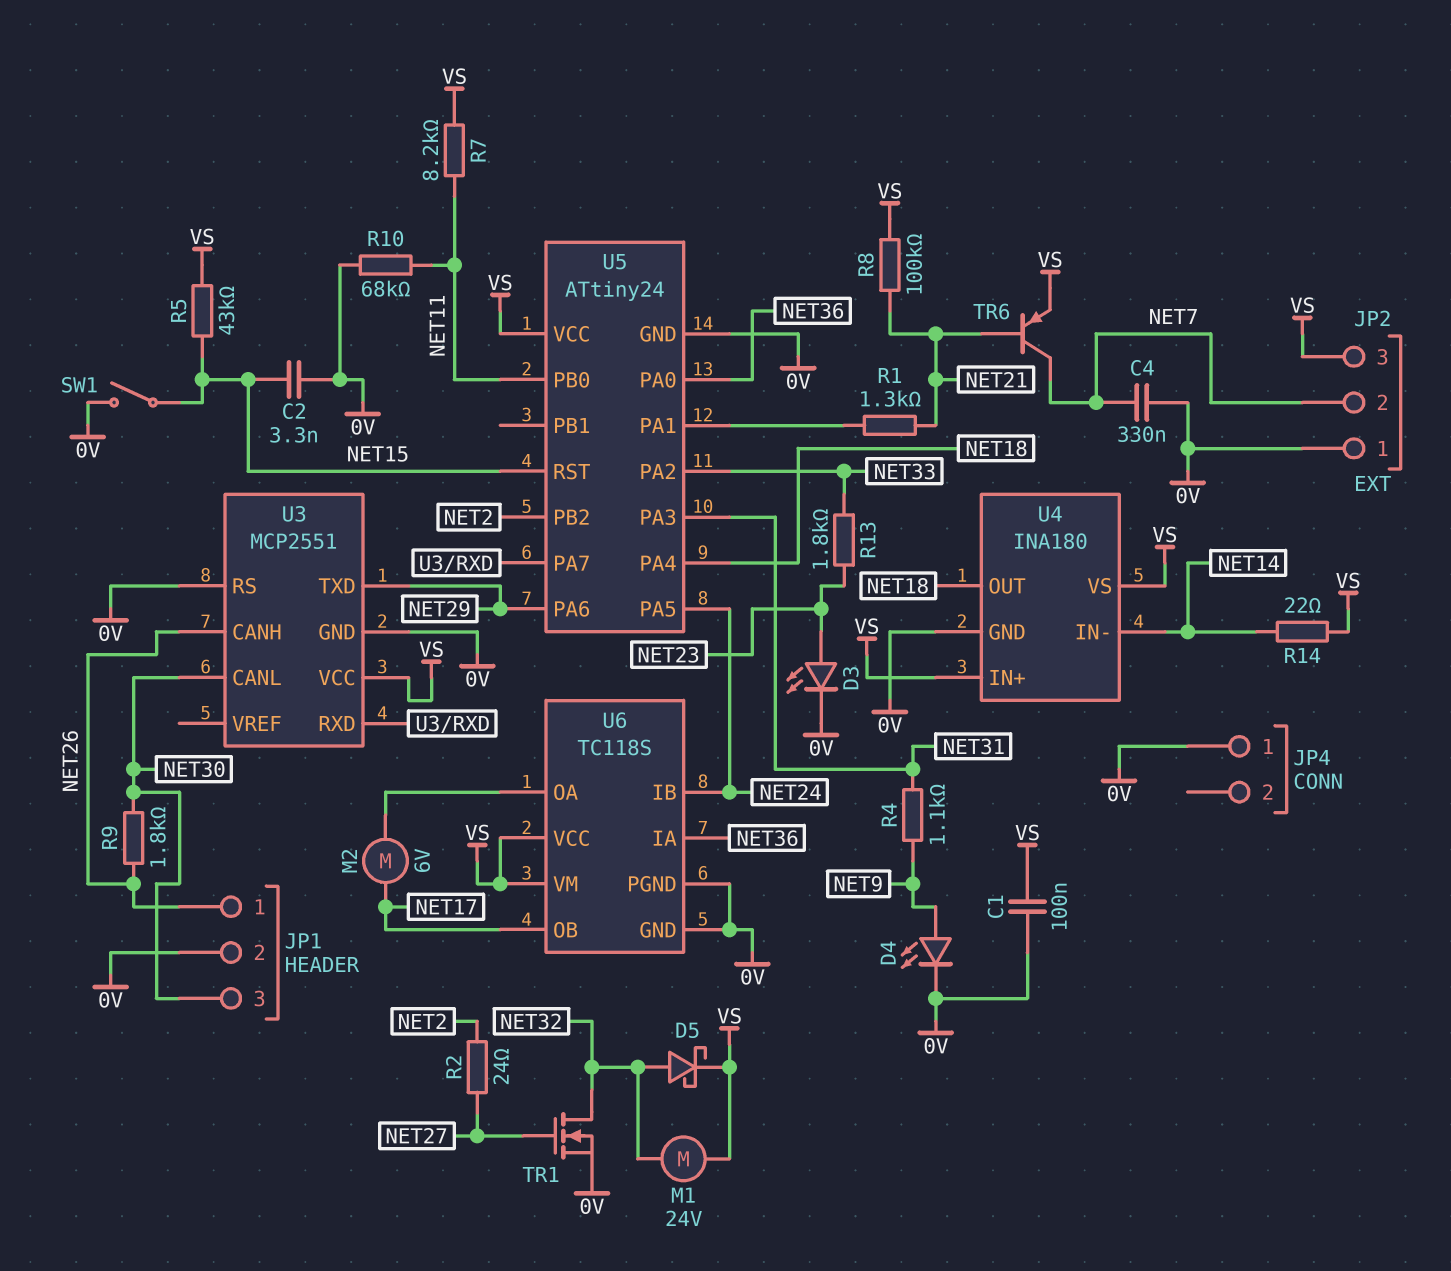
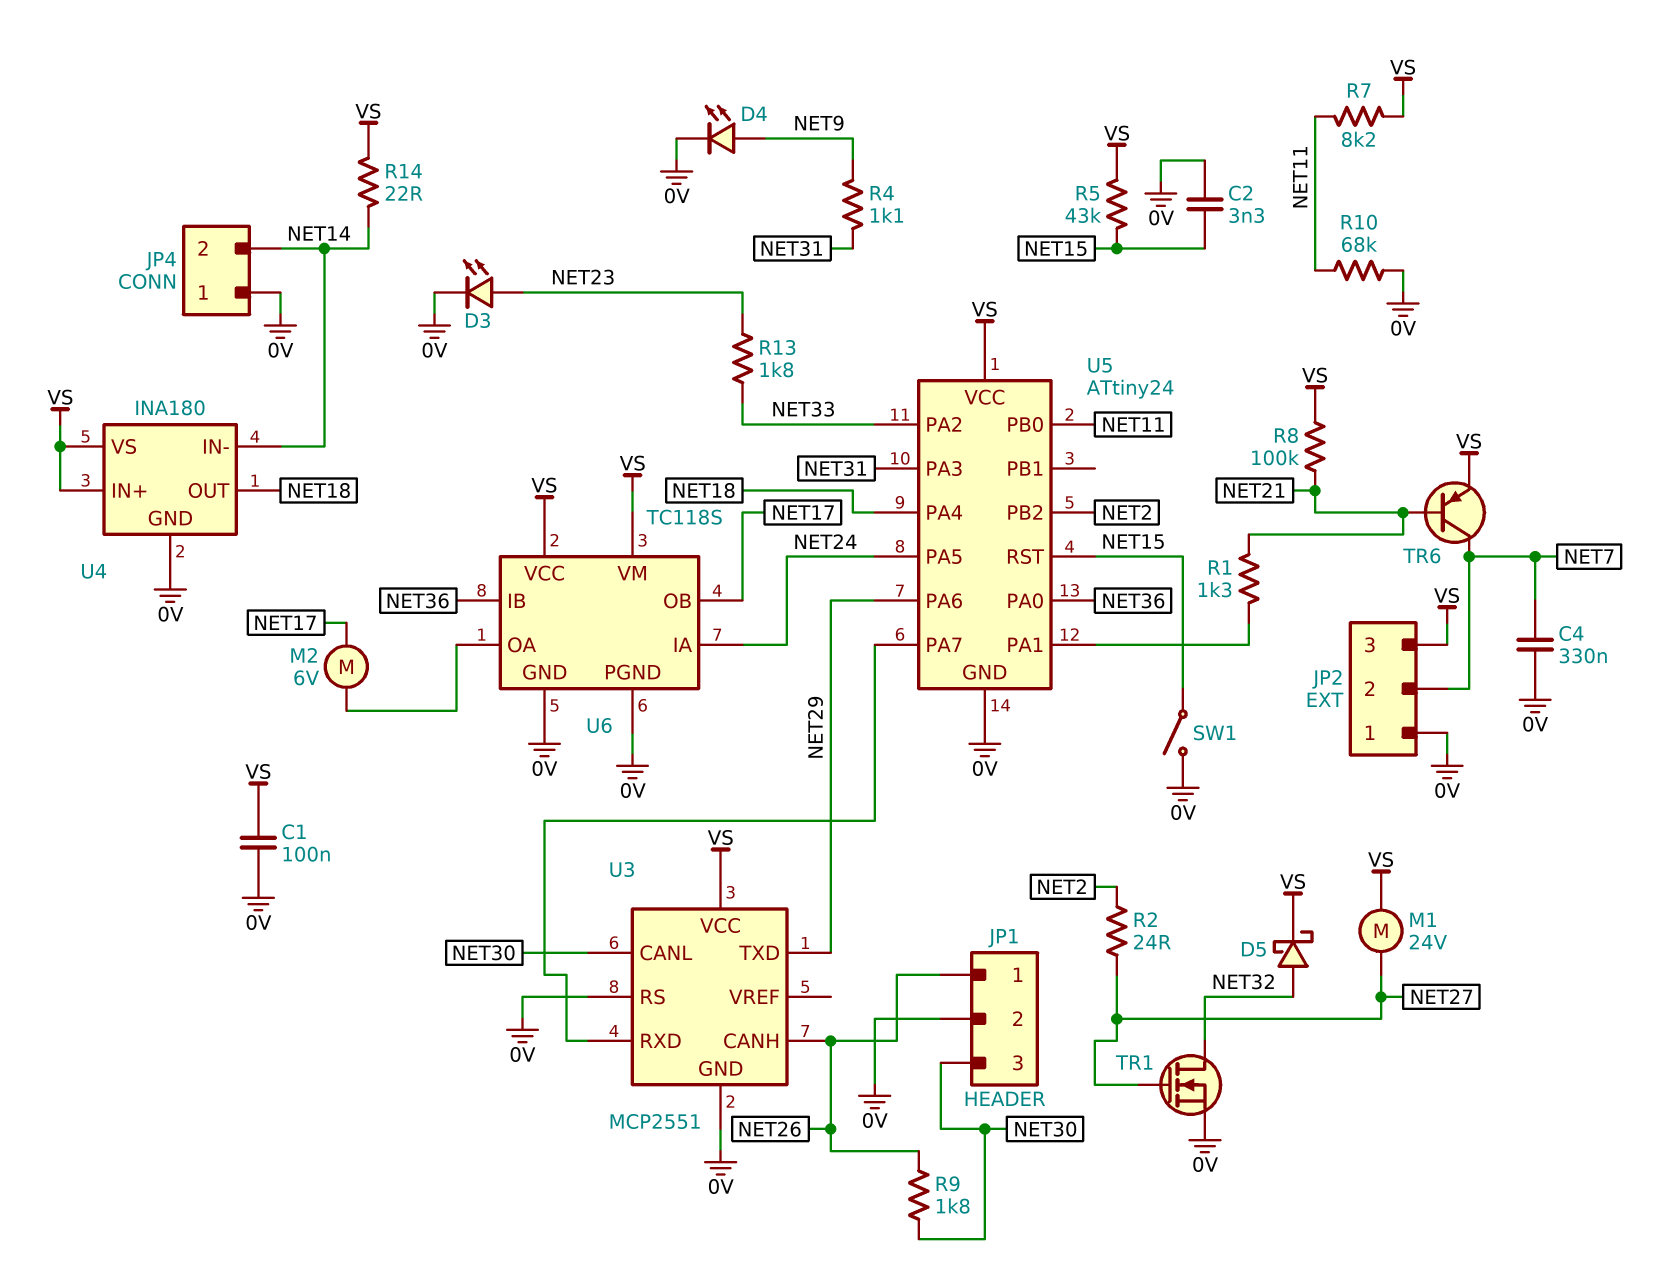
JP4 pin 2: none -> NET14
M1: motor 24V (NET32, VS) -> motor 24V (NET27, VS)
U6 pin IA: NET36 -> NET24
U6 pin IB: NET24 -> NET36

